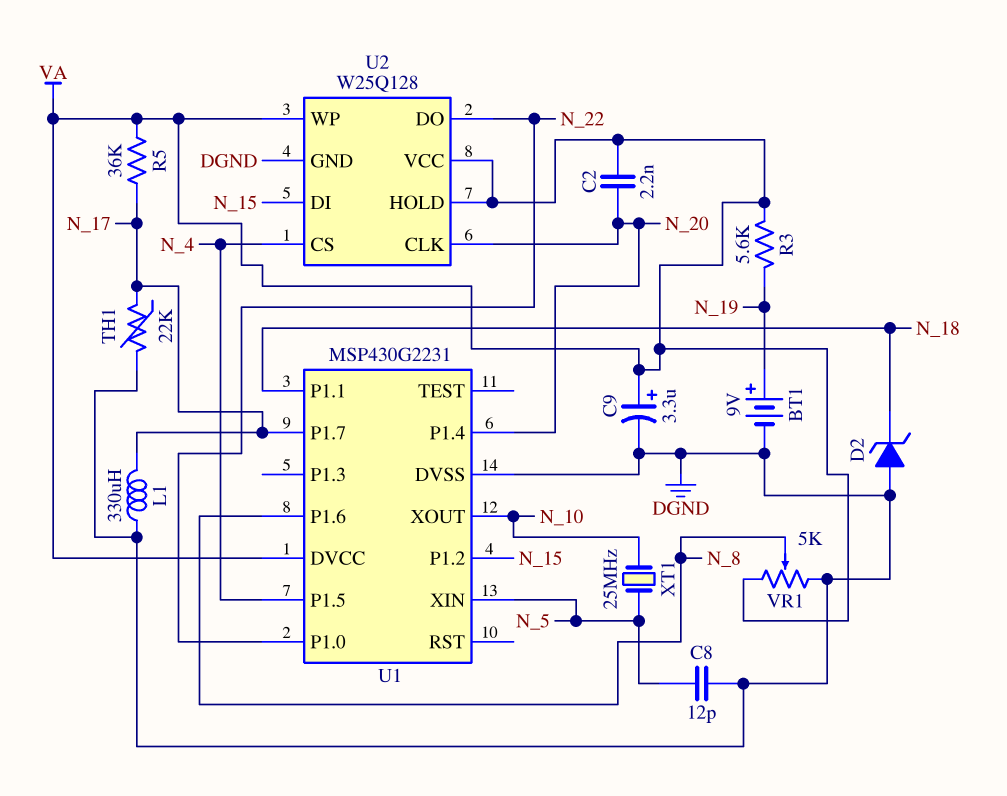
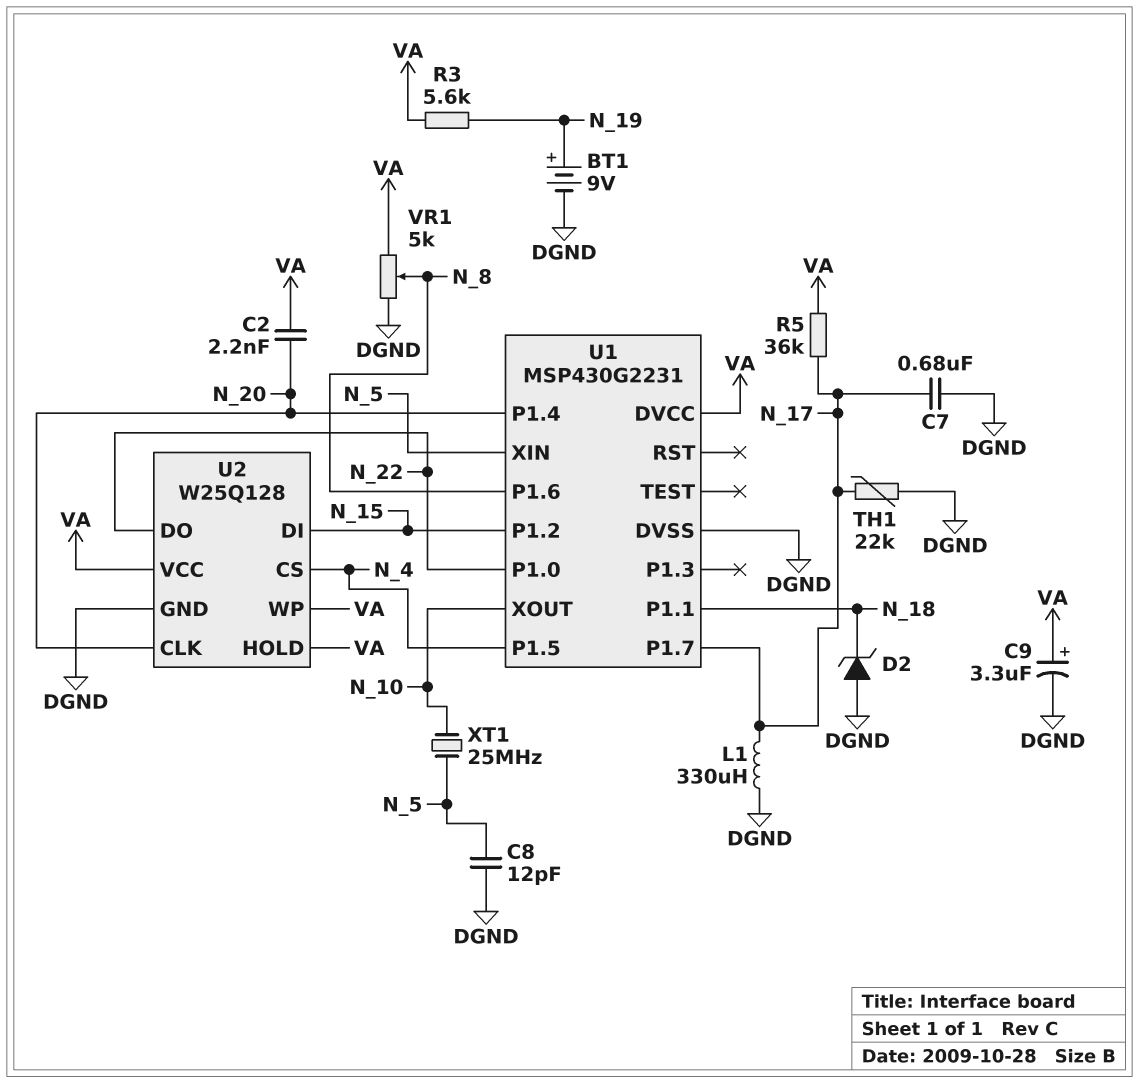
C7: none -> 680nF (DGND, N_17)

